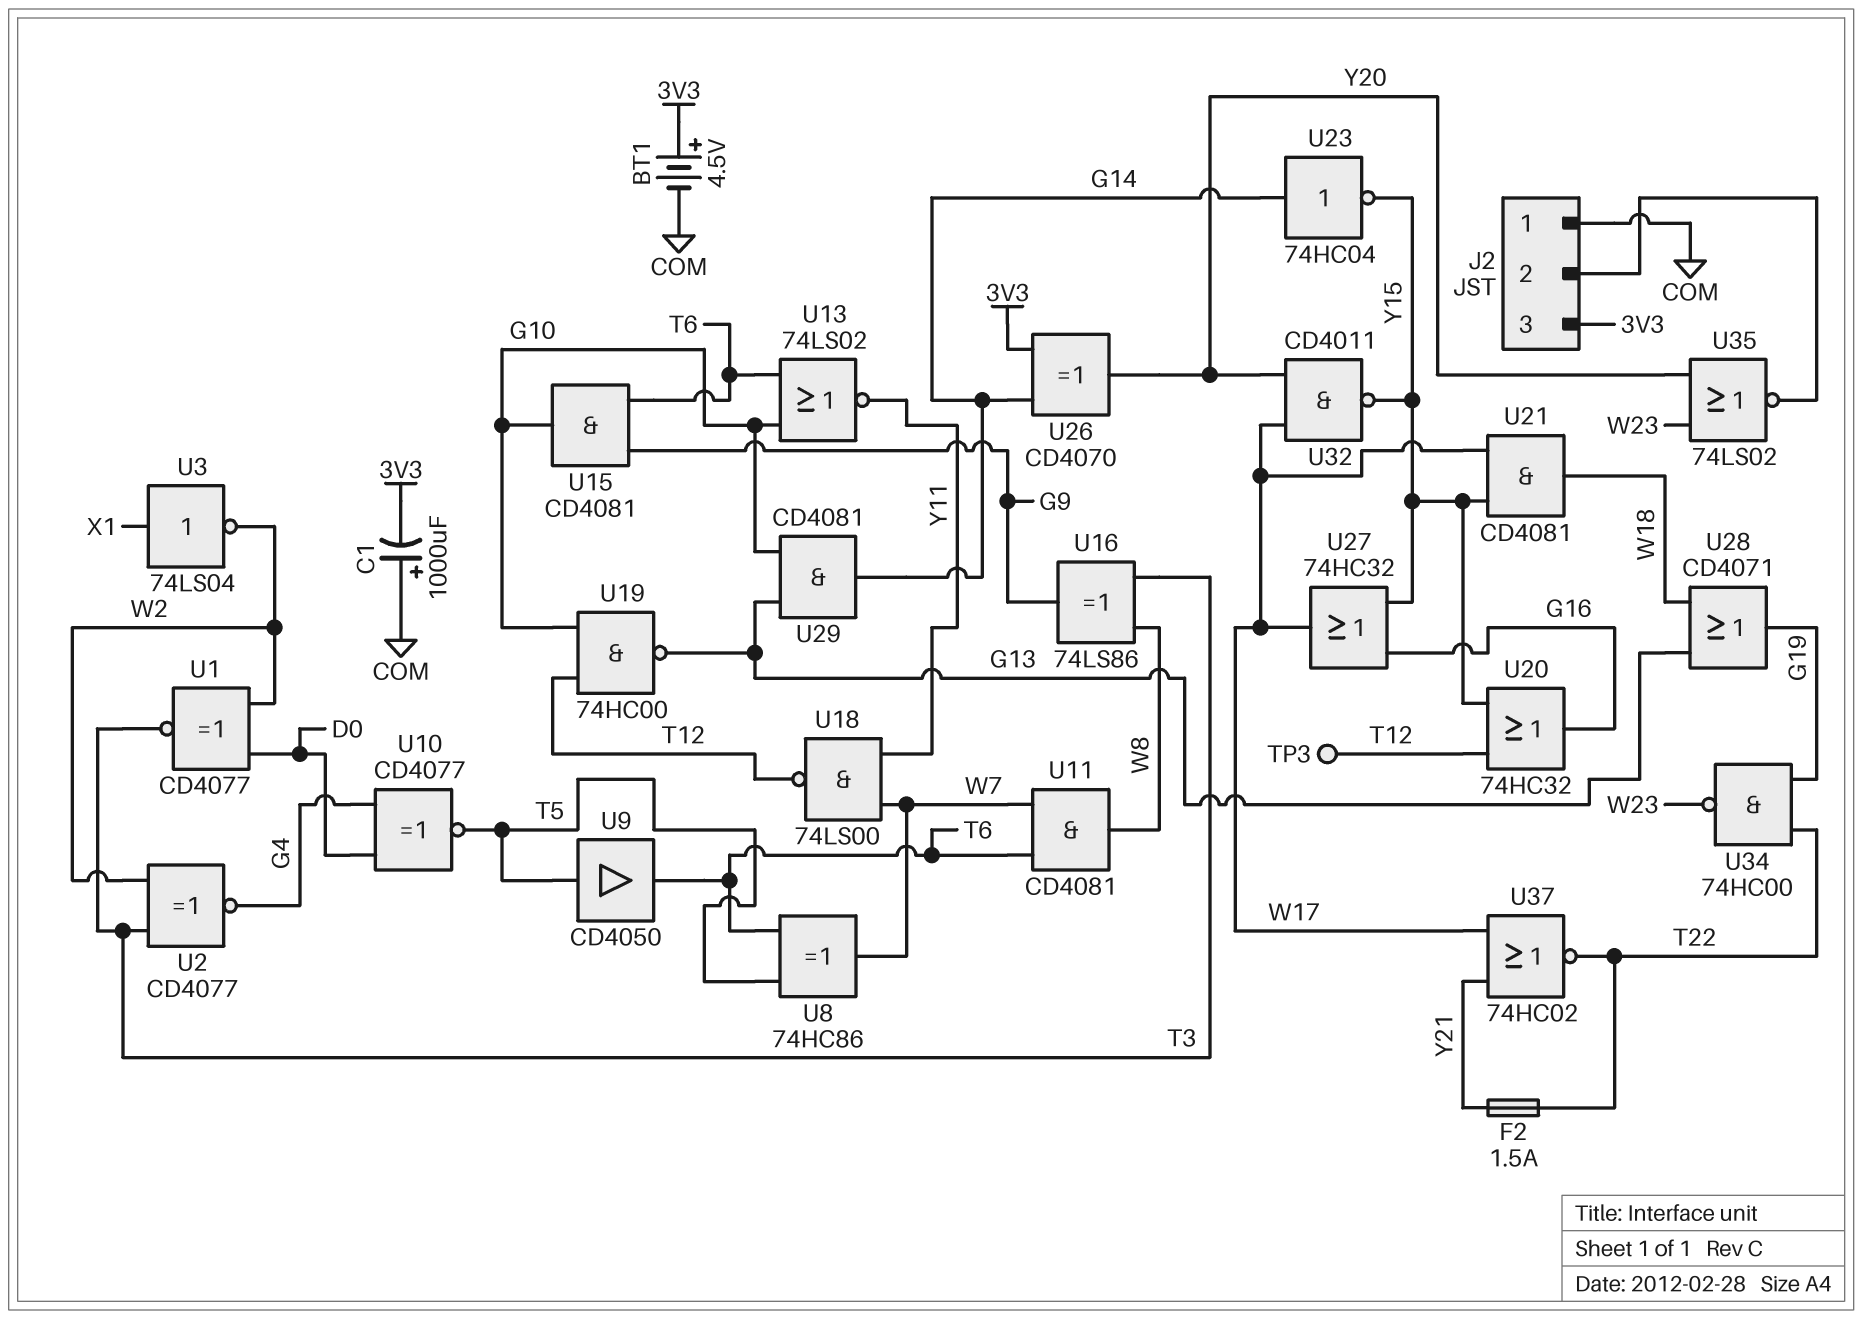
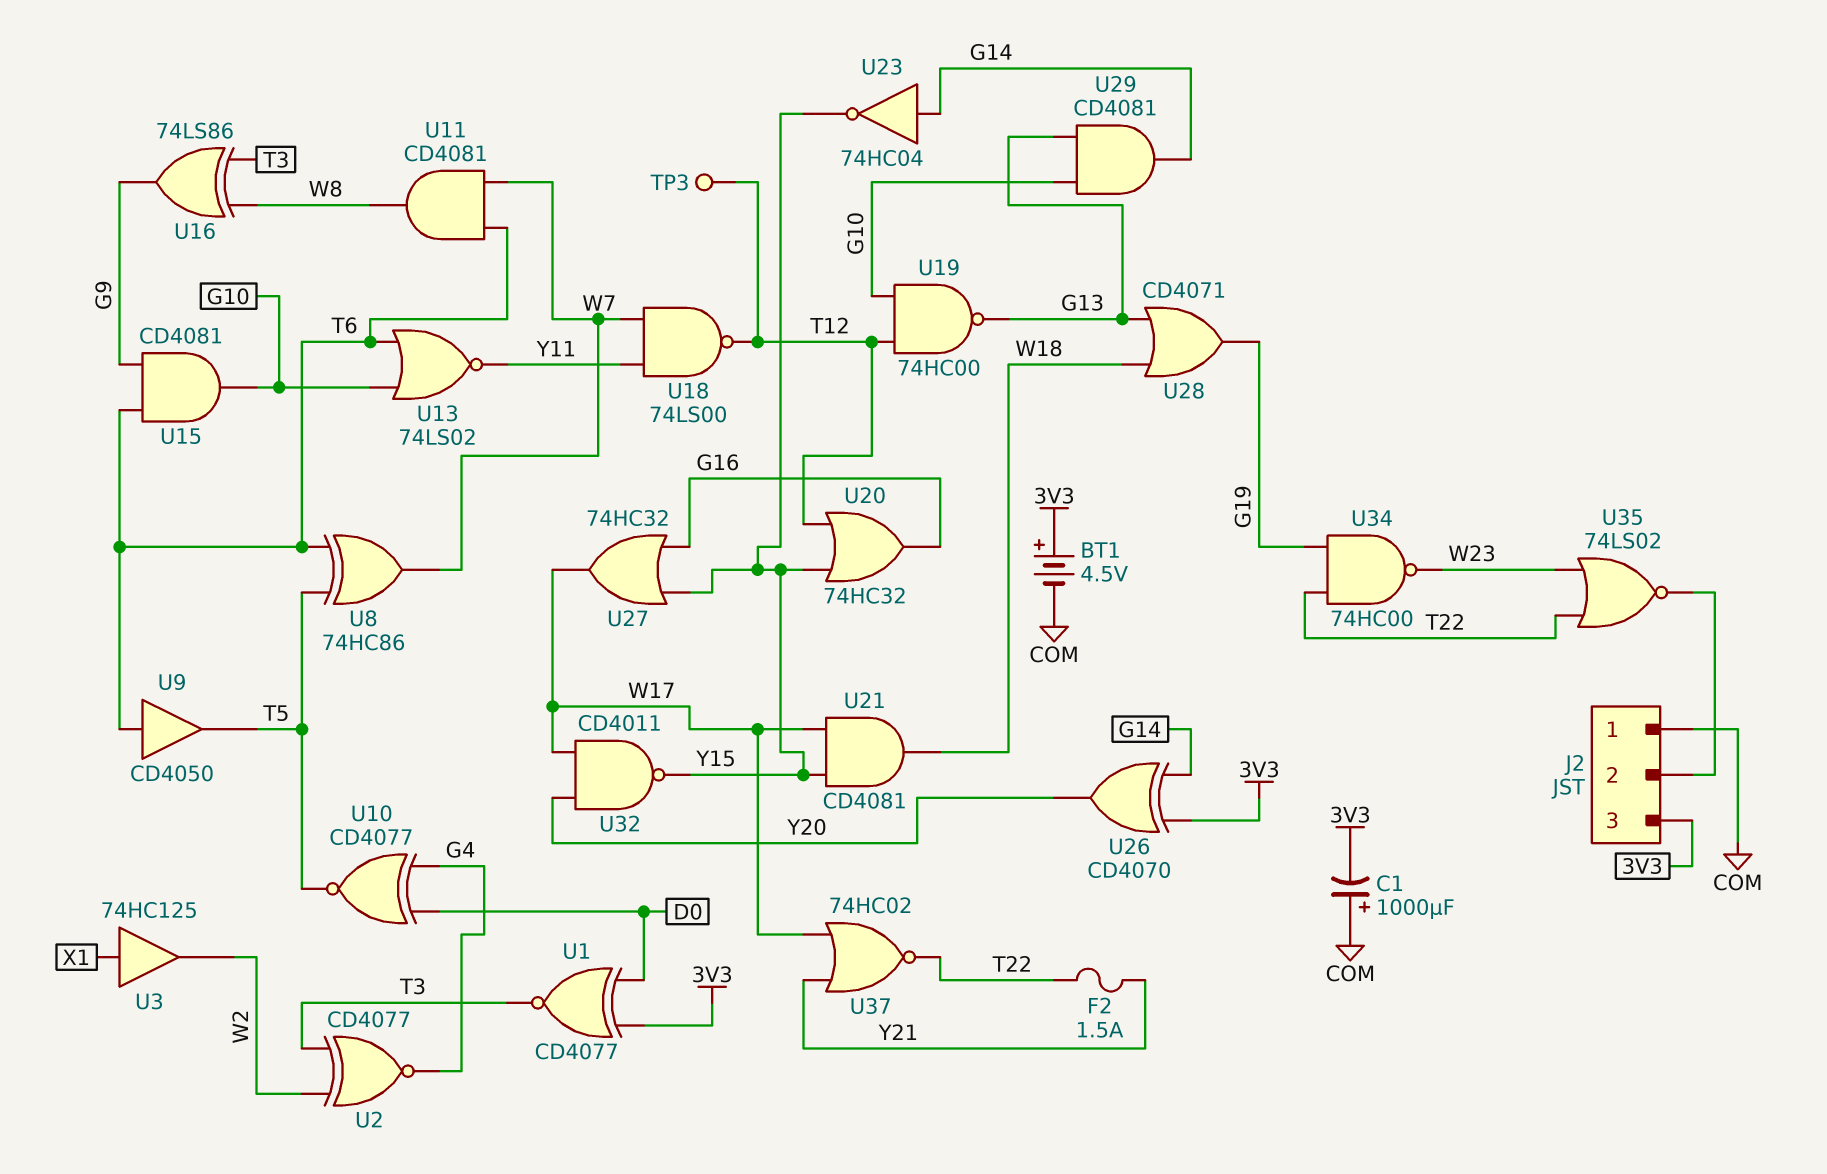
U1: XNOR CD4077 (in D0, in W2, out T3) -> XNOR CD4077 (in 3V3, in D0, out T3)
U3: NOT 74LS04 (in X1, out W2) -> buffer 74HC125 (in X1, out W2)
U9: buffer CD4050 (in T5, out T6) -> buffer CD4050 (in T6, out T5)
U35: NOR 74LS02 (in W23, in Y20, out J2/2) -> NOR 74LS02 (in T22, in W23, out J2/2)

